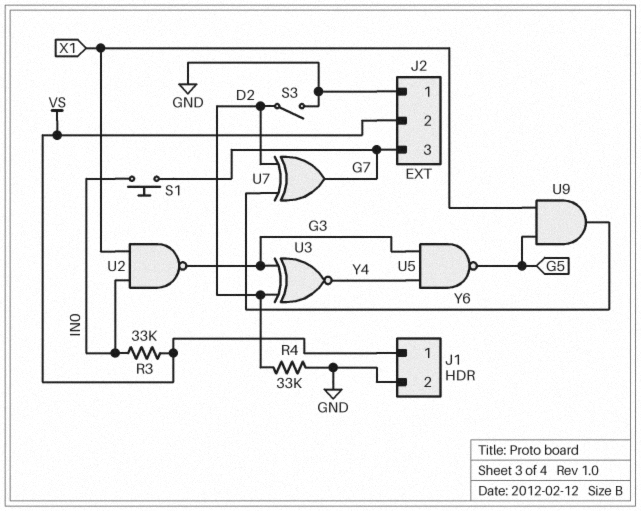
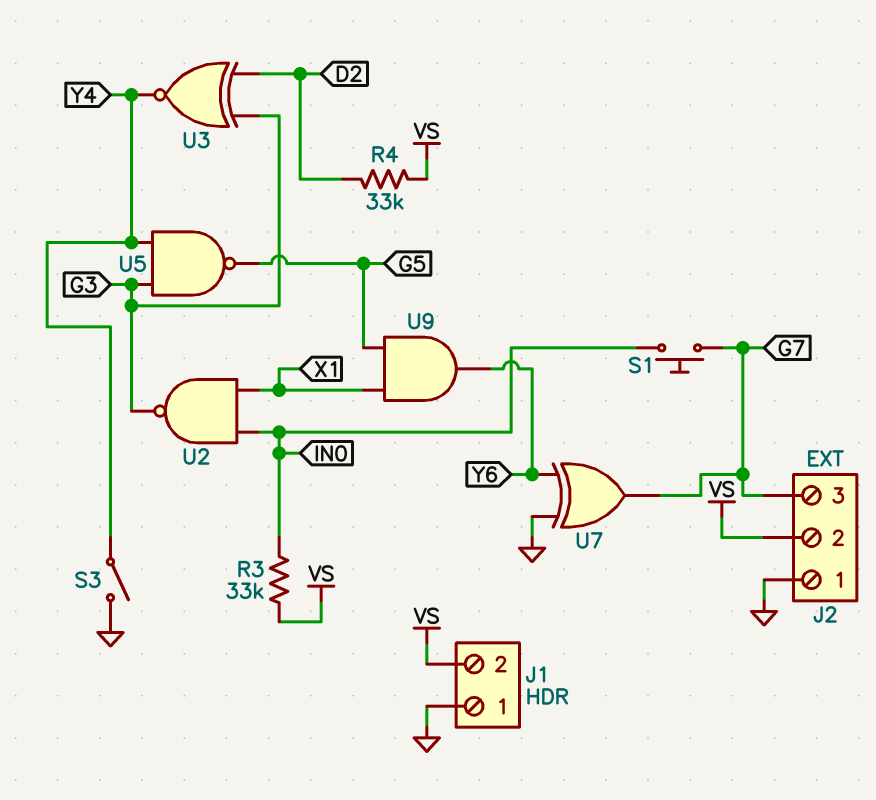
J1 pin 1: VS -> GND
J1 pin 2: GND -> VS
R4: 33k (D2, GND) -> 33k (D2, VS)
S3: switch (D2, GND) -> switch (GND, Y4)
U7: XOR (in D2, in Y6, out G7) -> XOR (in GND, in Y6, out G7)

